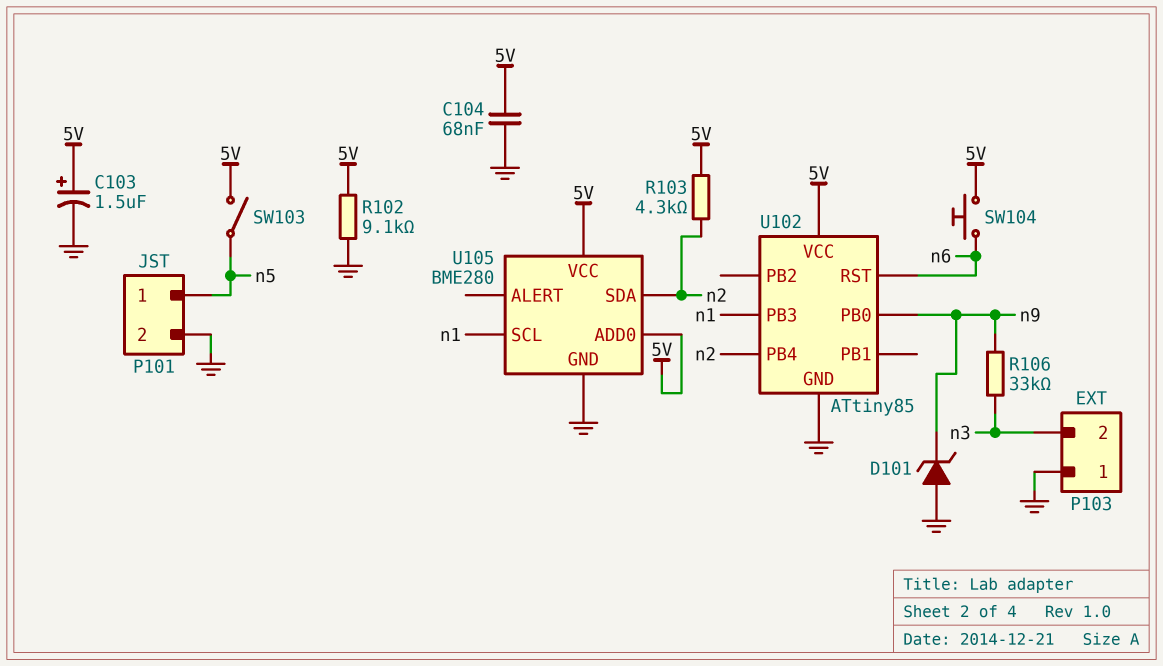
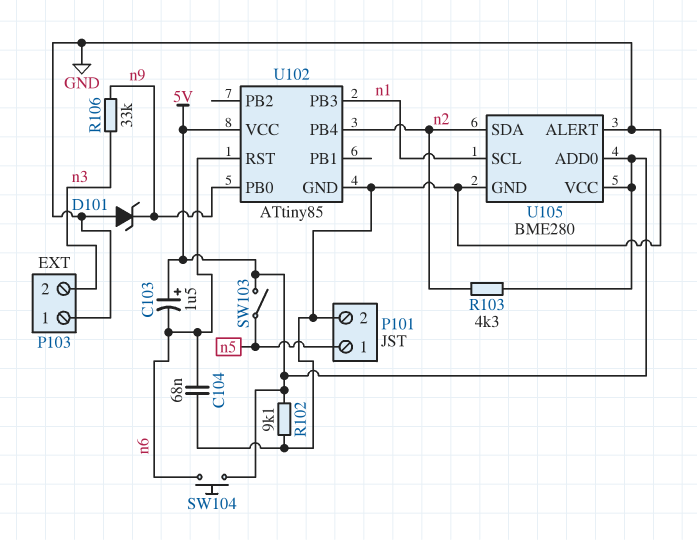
C103: 1.5uF (plus 5V, minus GND) -> 1.5uF (plus 5V, minus n6)
C104: 68nF (5V, GND) -> 68nF (GND, n6)
U105 pin ALERT: none -> GND

